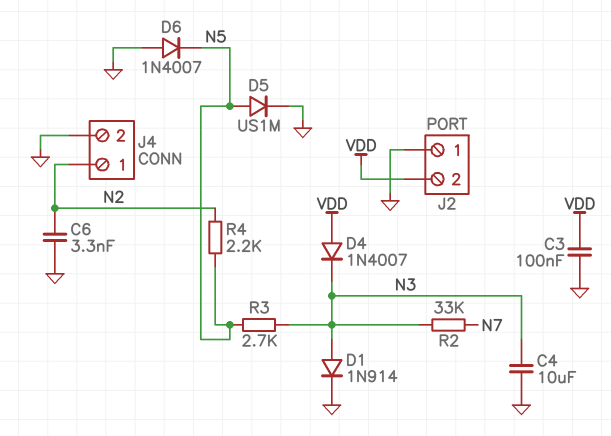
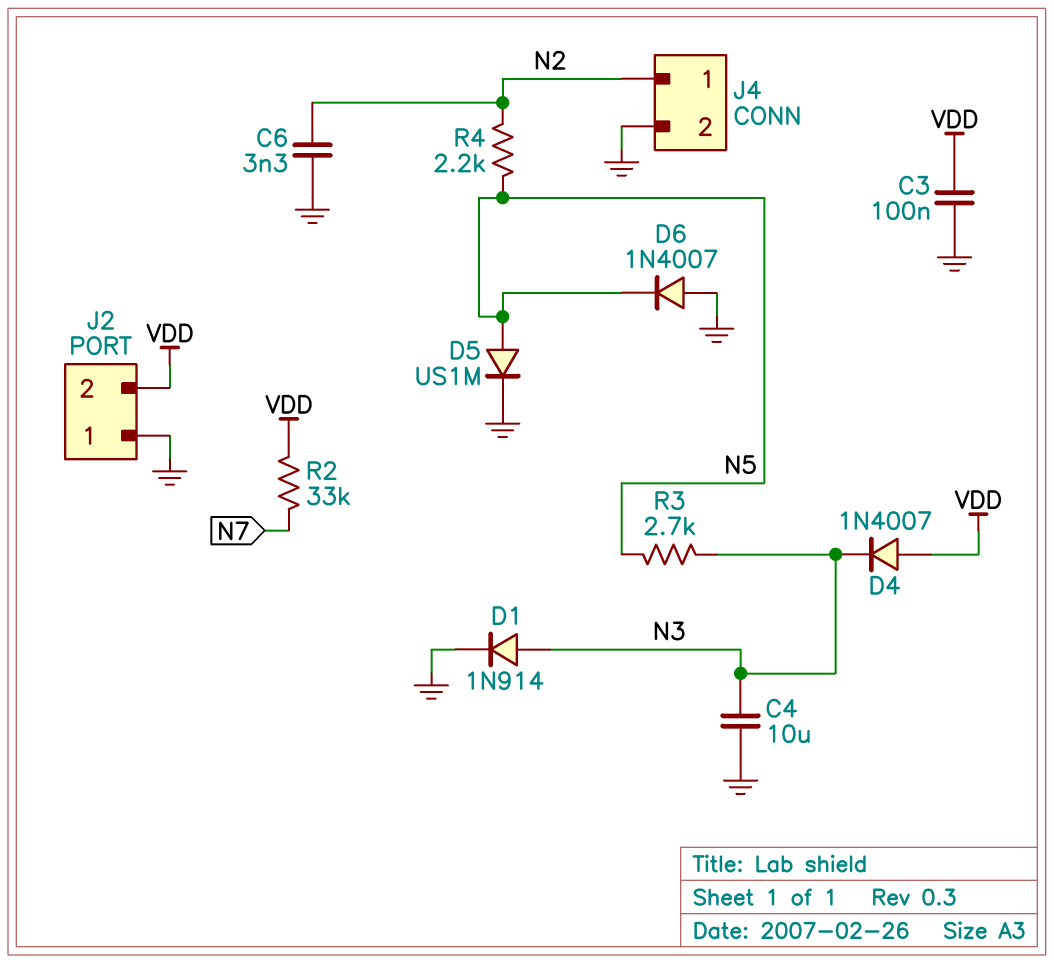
R2: 33k (N3, N7) -> 33k (N7, VDD)

